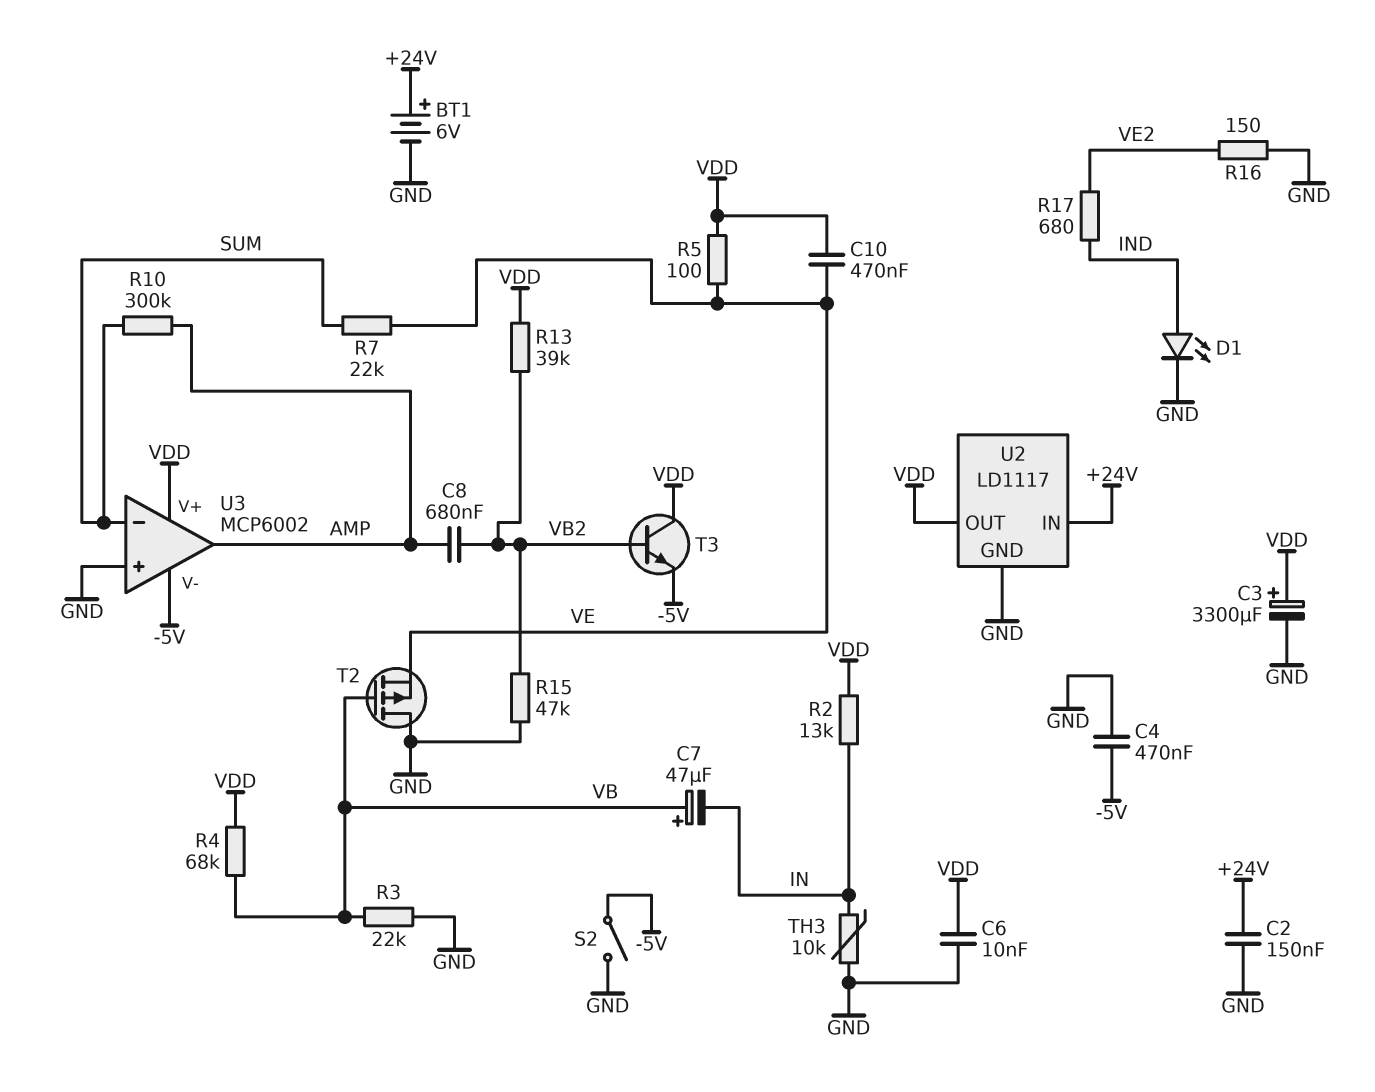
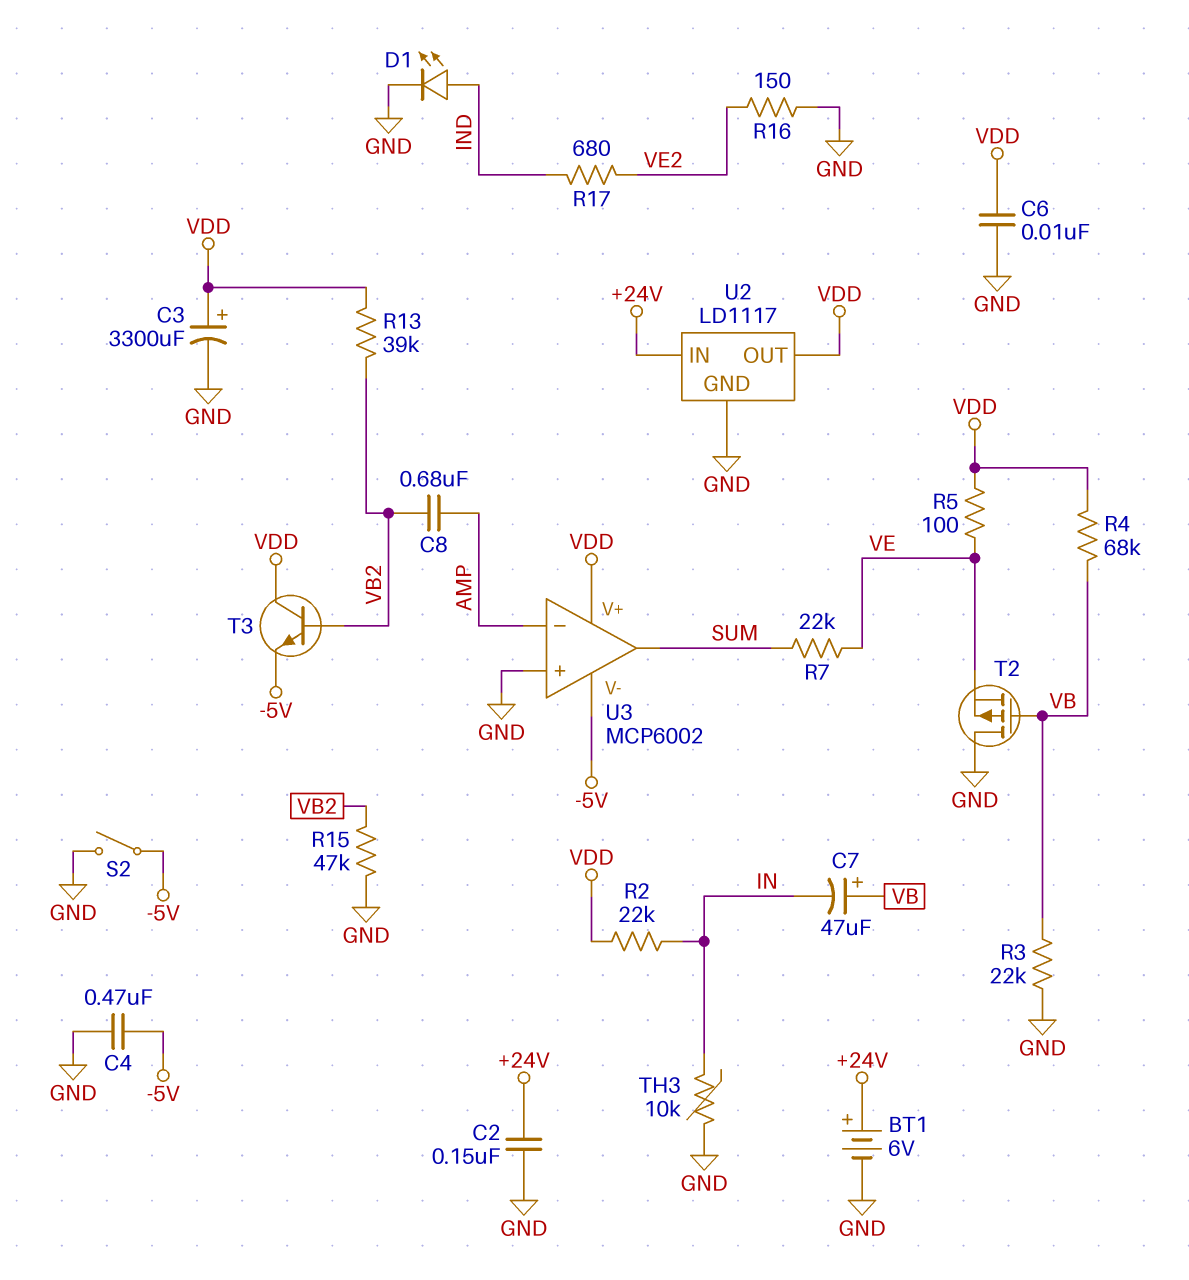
C10: 470nF (VDD, VE) -> none
R2: 13k (IN, VDD) -> 22k (IN, VDD)
R10: 300k (AMP, SUM) -> none
U3 pin in-: SUM -> AMP
U3 pin out: AMP -> SUM

